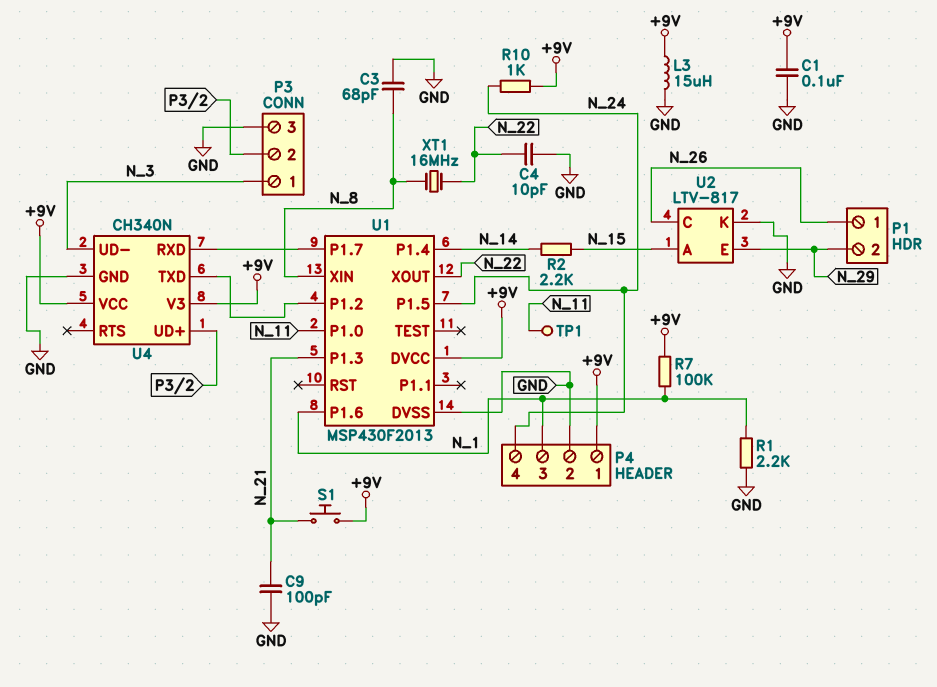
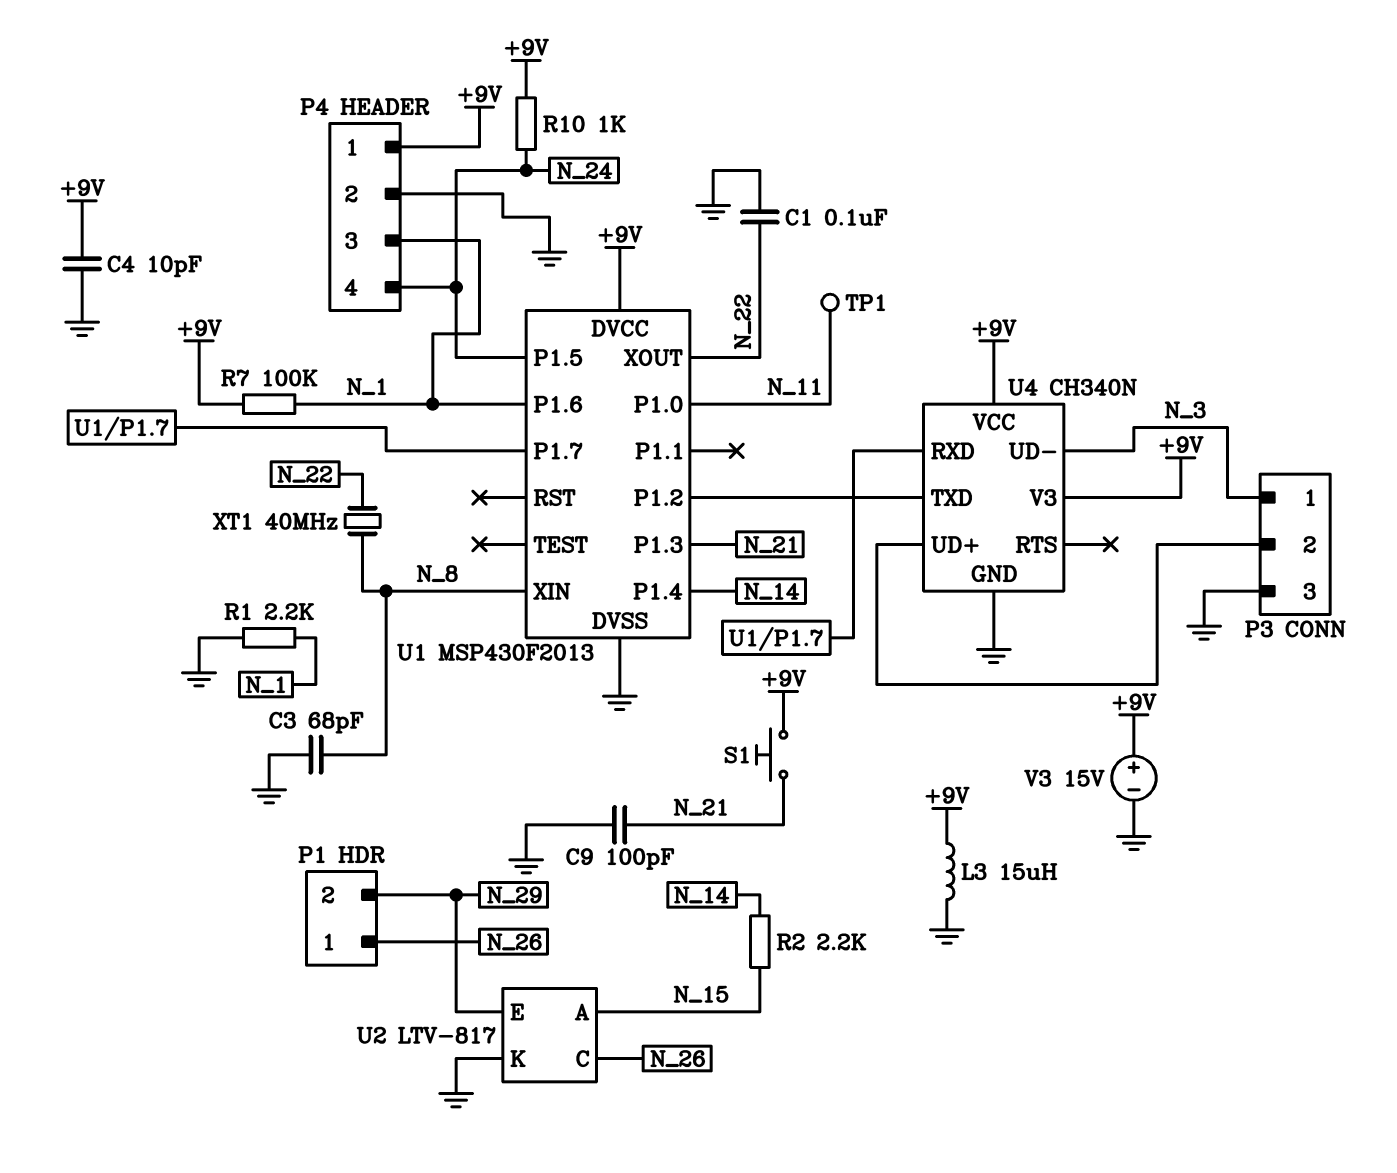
C1: 100nF (+9V, GND) -> 100nF (GND, N_22)
C4: 10pF (GND, N_22) -> 10pF (+9V, GND)
V3: none -> 15V (plus +9V, minus GND)
XT1: 16MHz (N_8, N_22) -> 40MHz (N_8, N_22)

